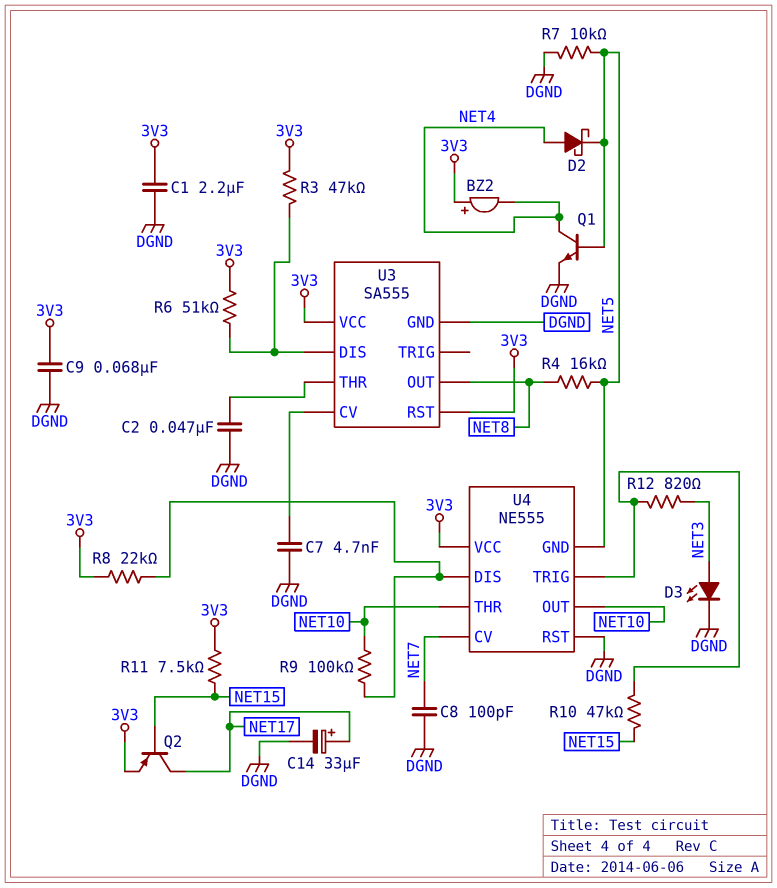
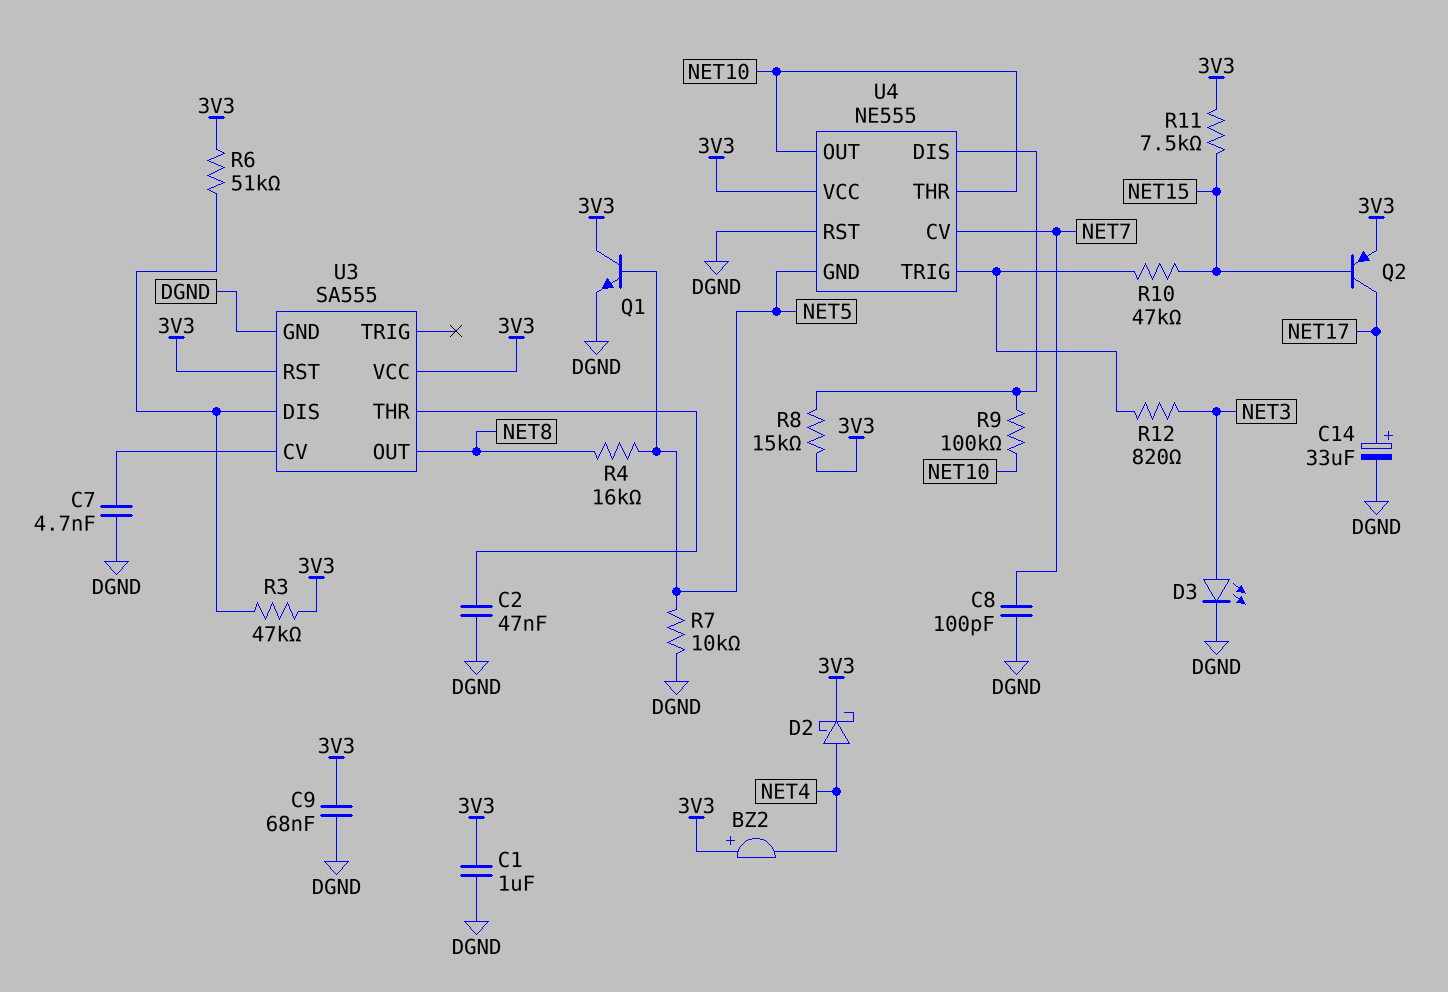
C1: 2.2uF (3V3, DGND) -> 1uF (3V3, DGND)
D2: schottky (A NET4, K NET5) -> schottky (A NET4, K 3V3)
Q1: NPN (B NET5, C NET4, E DGND) -> NPN (B NET5, C 3V3, E DGND)
R8: 22k (3V3, U4/DIS) -> 15k (3V3, U4/DIS)

